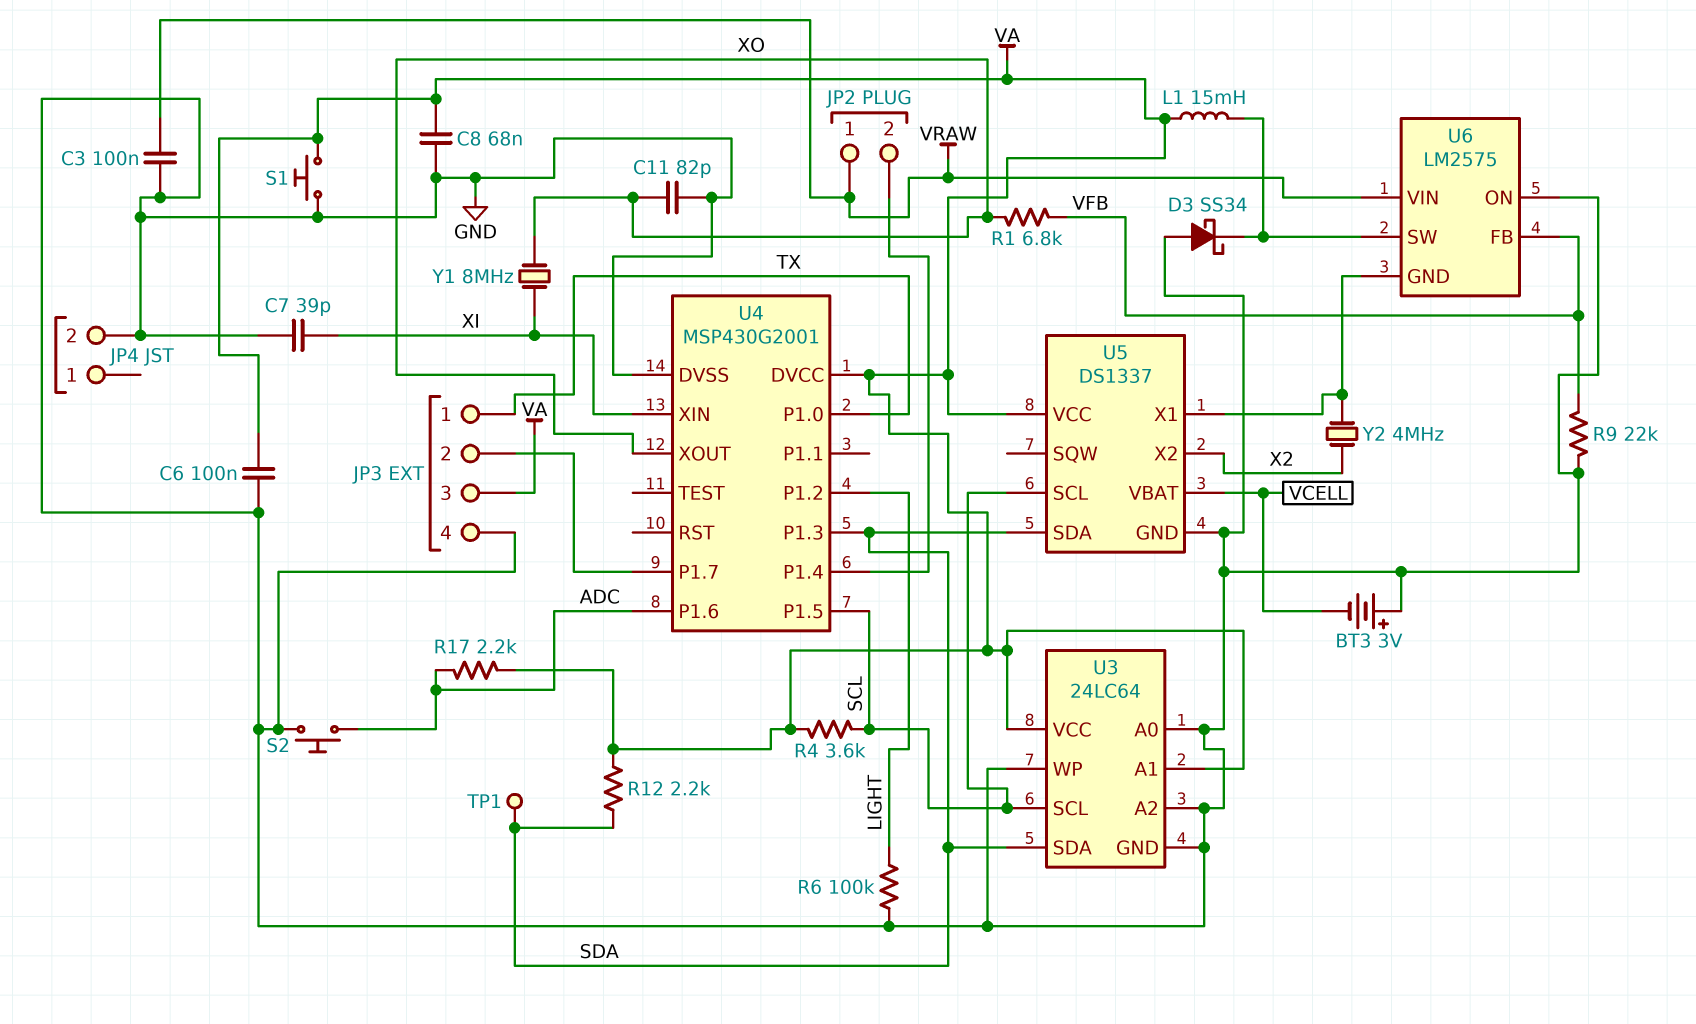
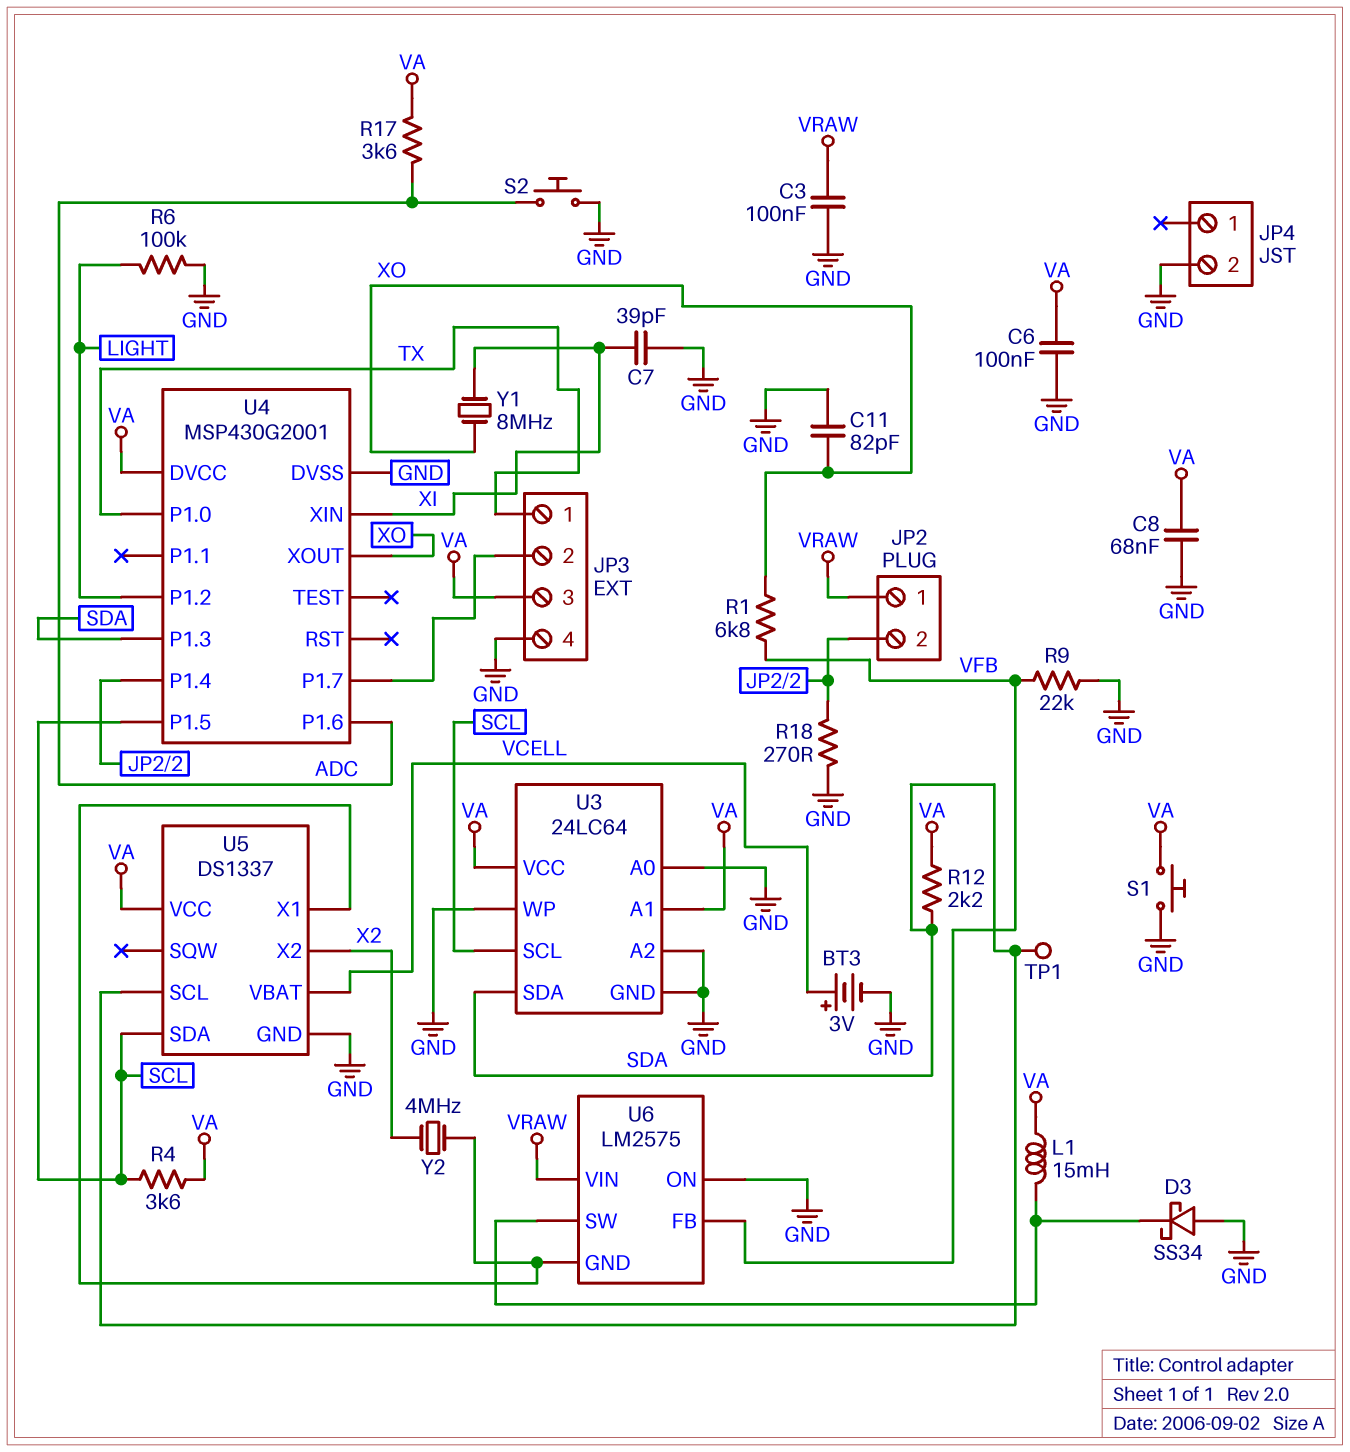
BT3: 3V (plus GND, minus VCELL) -> 3V (plus VCELL, minus GND)
R17: 2.2k (ADC, VA) -> 3.6k (ADC, VA)
R18: none -> 270 (GND, JP2/2)
U5 pin SCL: SCL -> SDA
U5 pin SDA: SDA -> SCL

